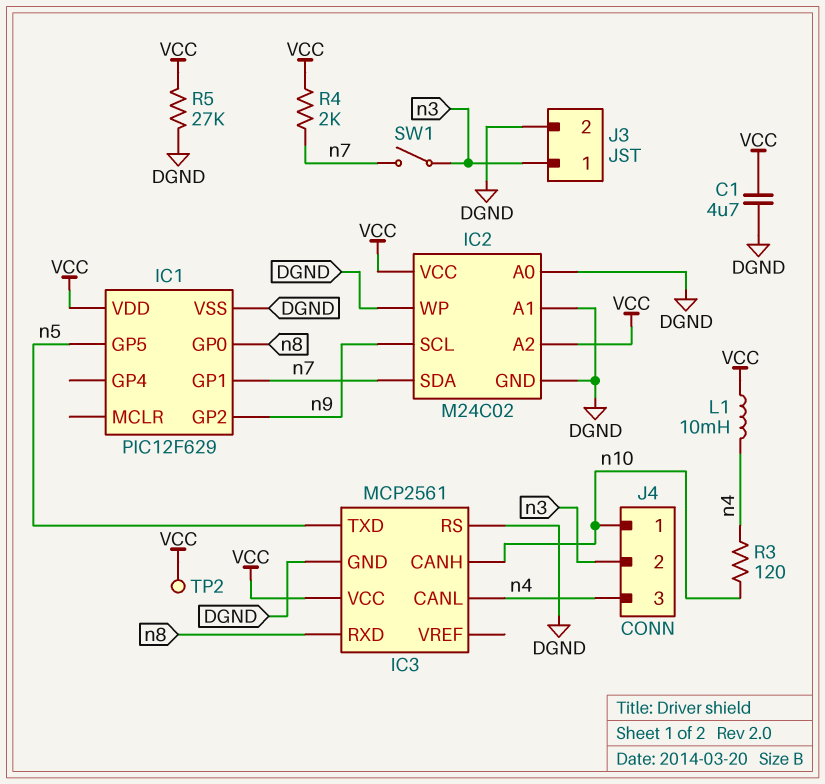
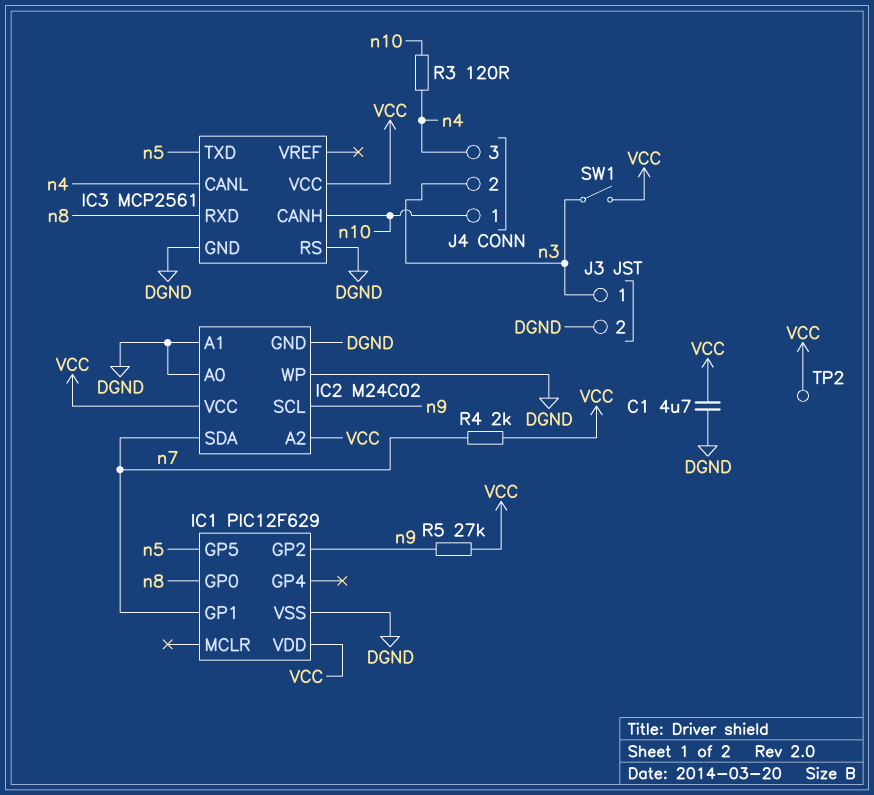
L1: 10mH (VCC, n4) -> none
R5: 27k (DGND, VCC) -> 27k (VCC, n9)
SW1: switch (n3, n7) -> switch (VCC, n3)

